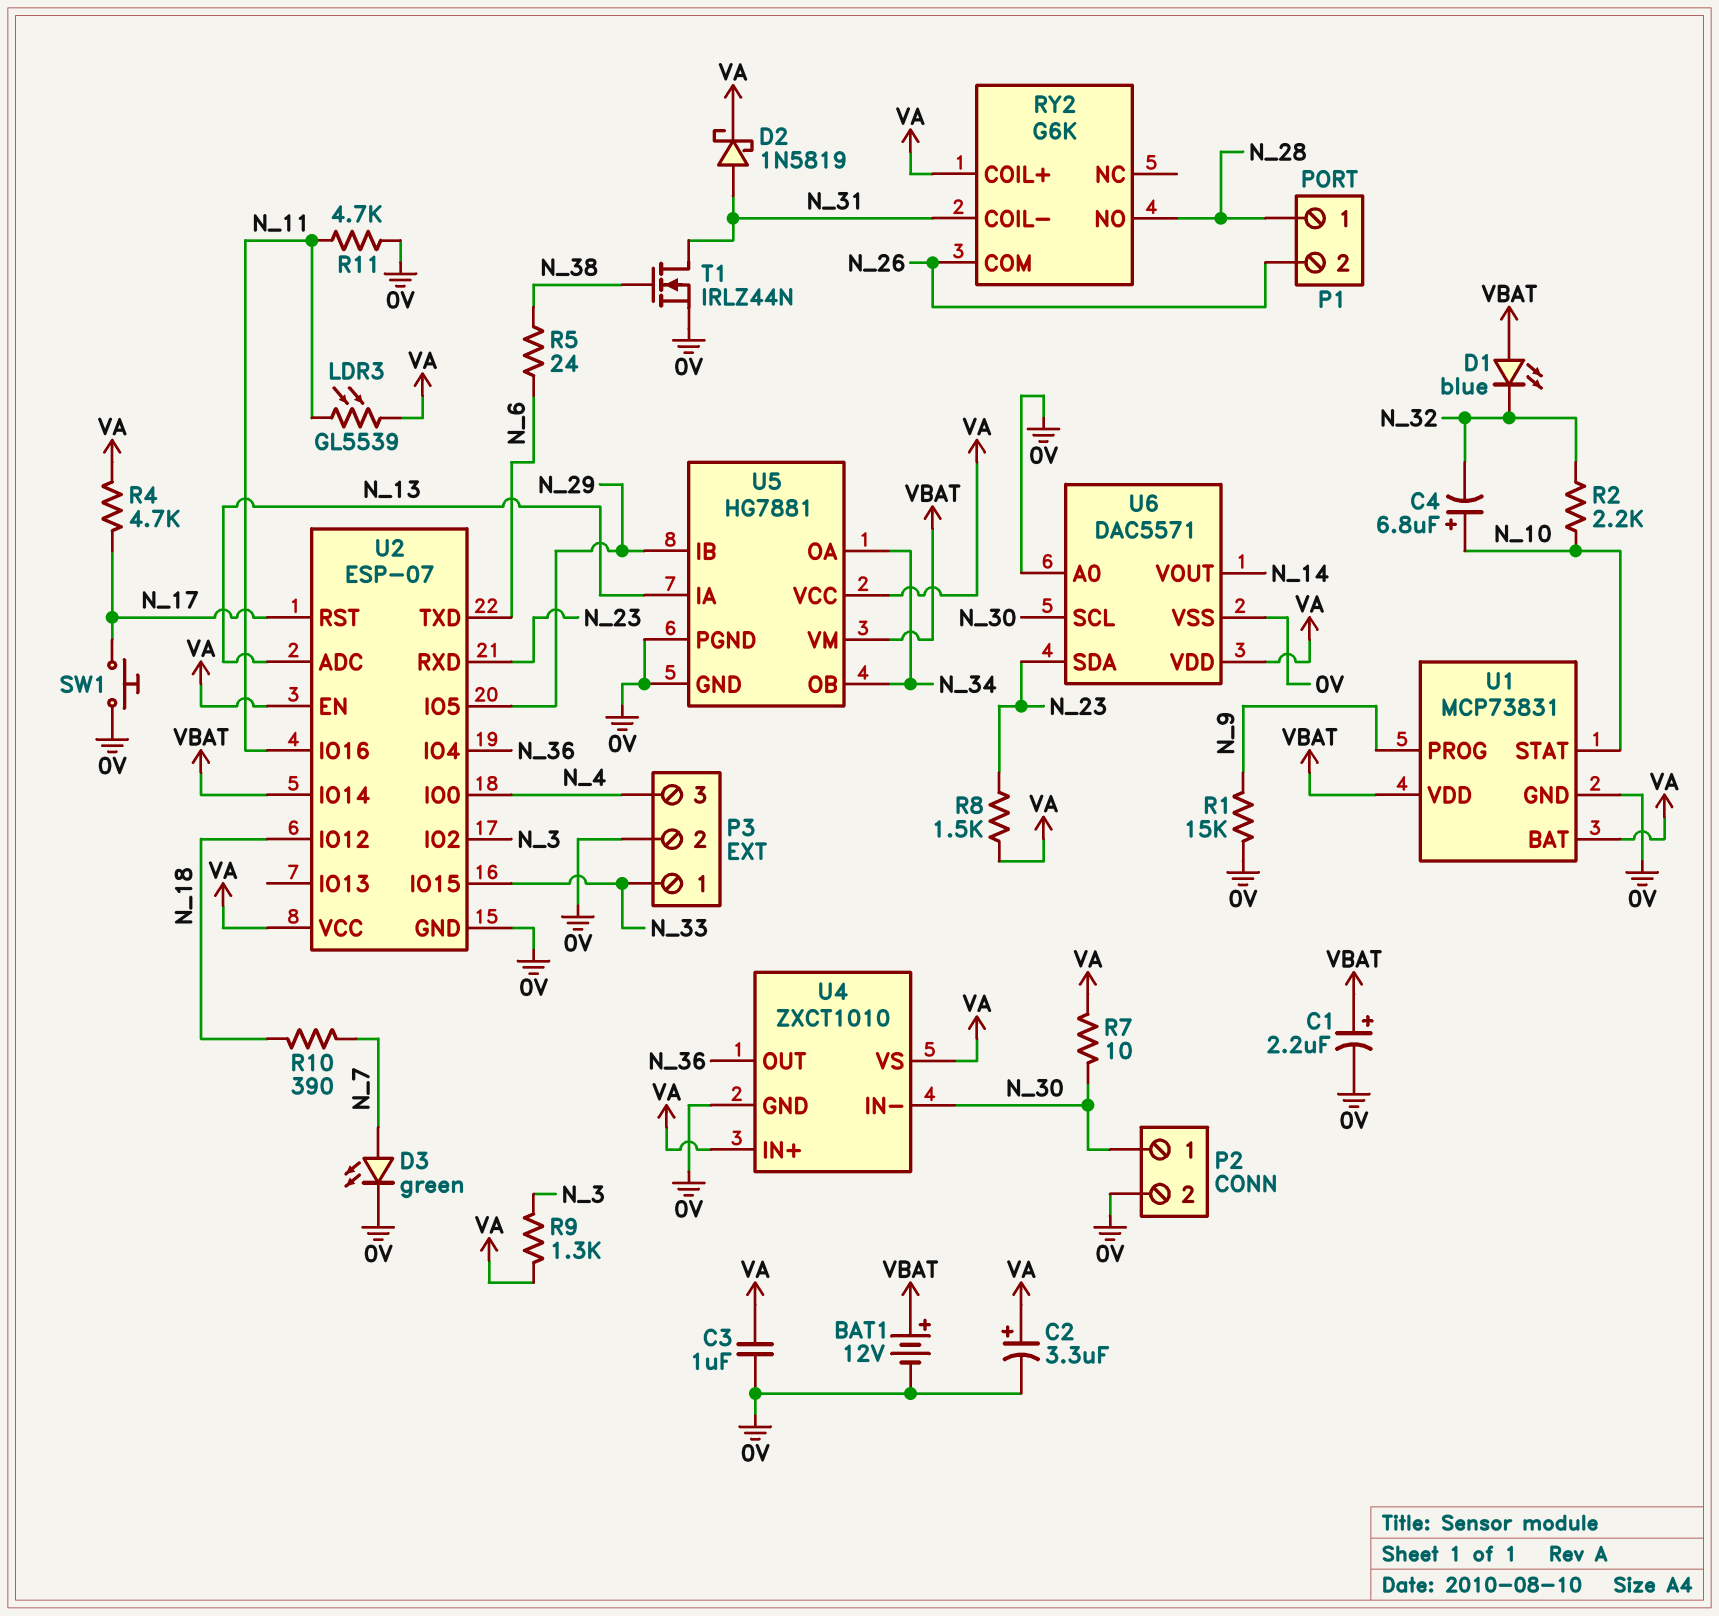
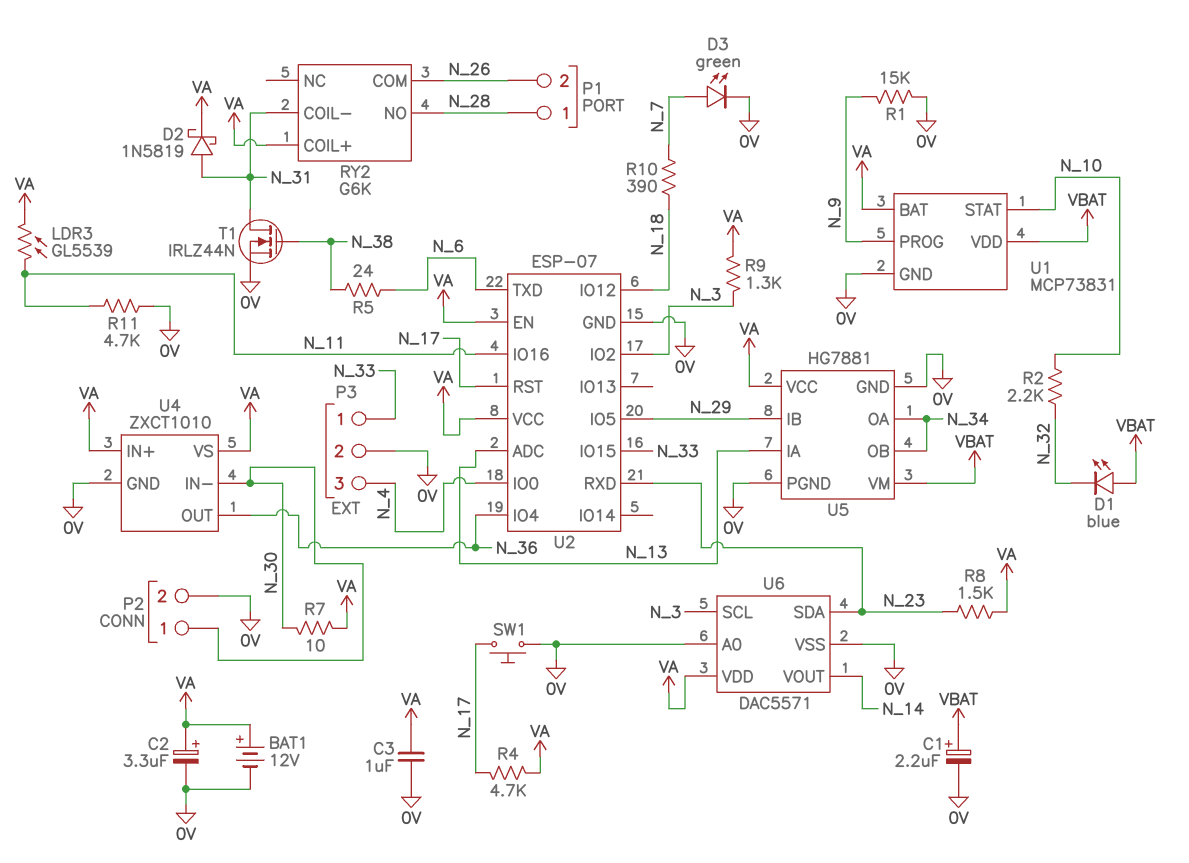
BAT1: 12V (plus VBAT, minus 0V) -> 12V (plus VA, minus 0V)
C4: 6.8uF (plus N_10, minus N_32) -> none
U2 pin IO14: VBAT -> none
U6 pin SCL: N_30 -> N_3

